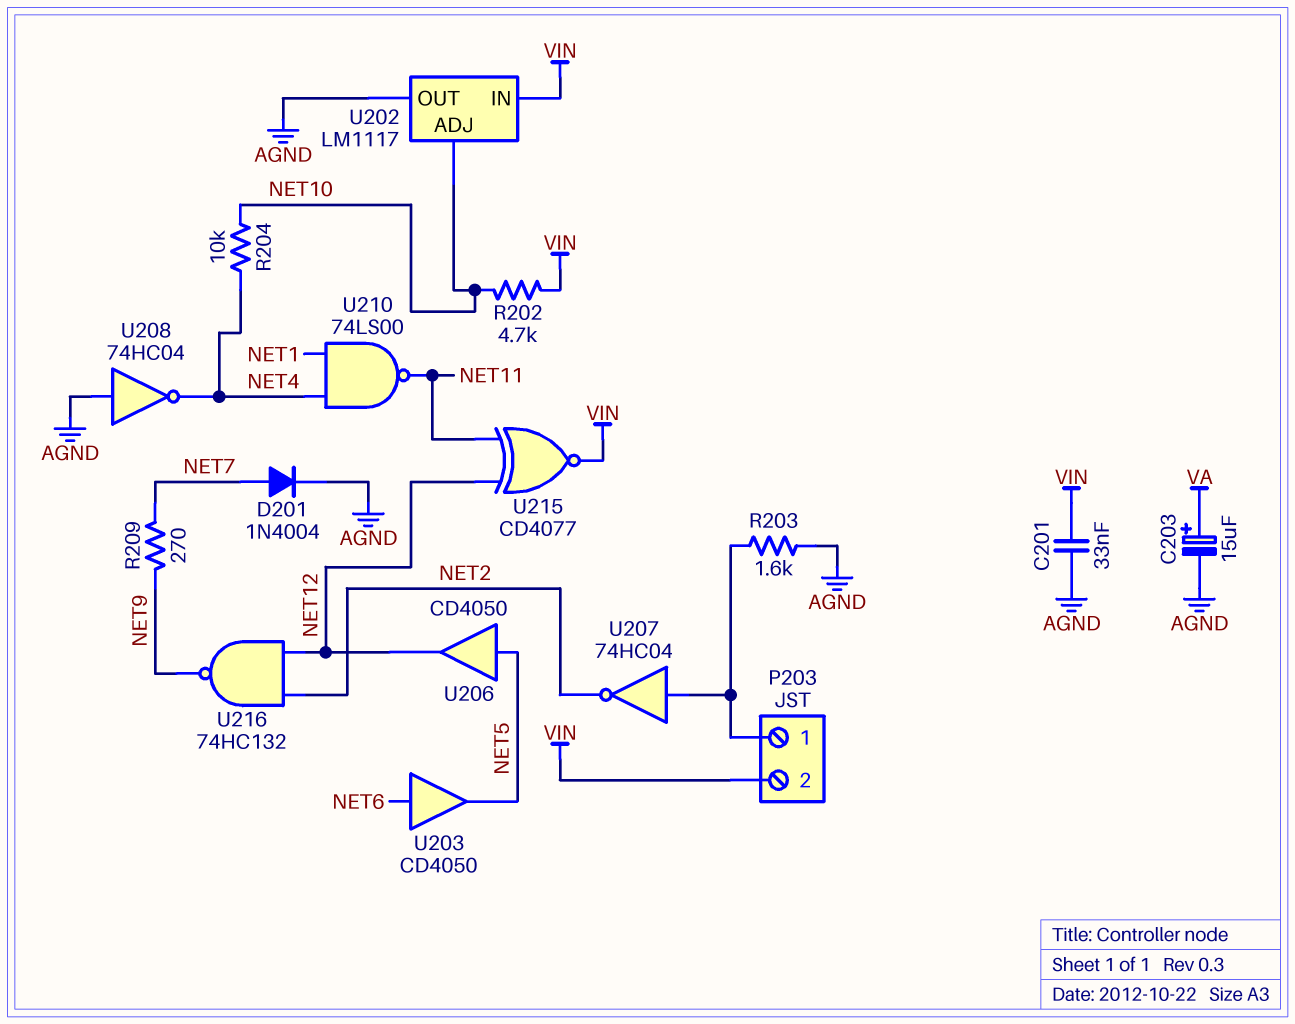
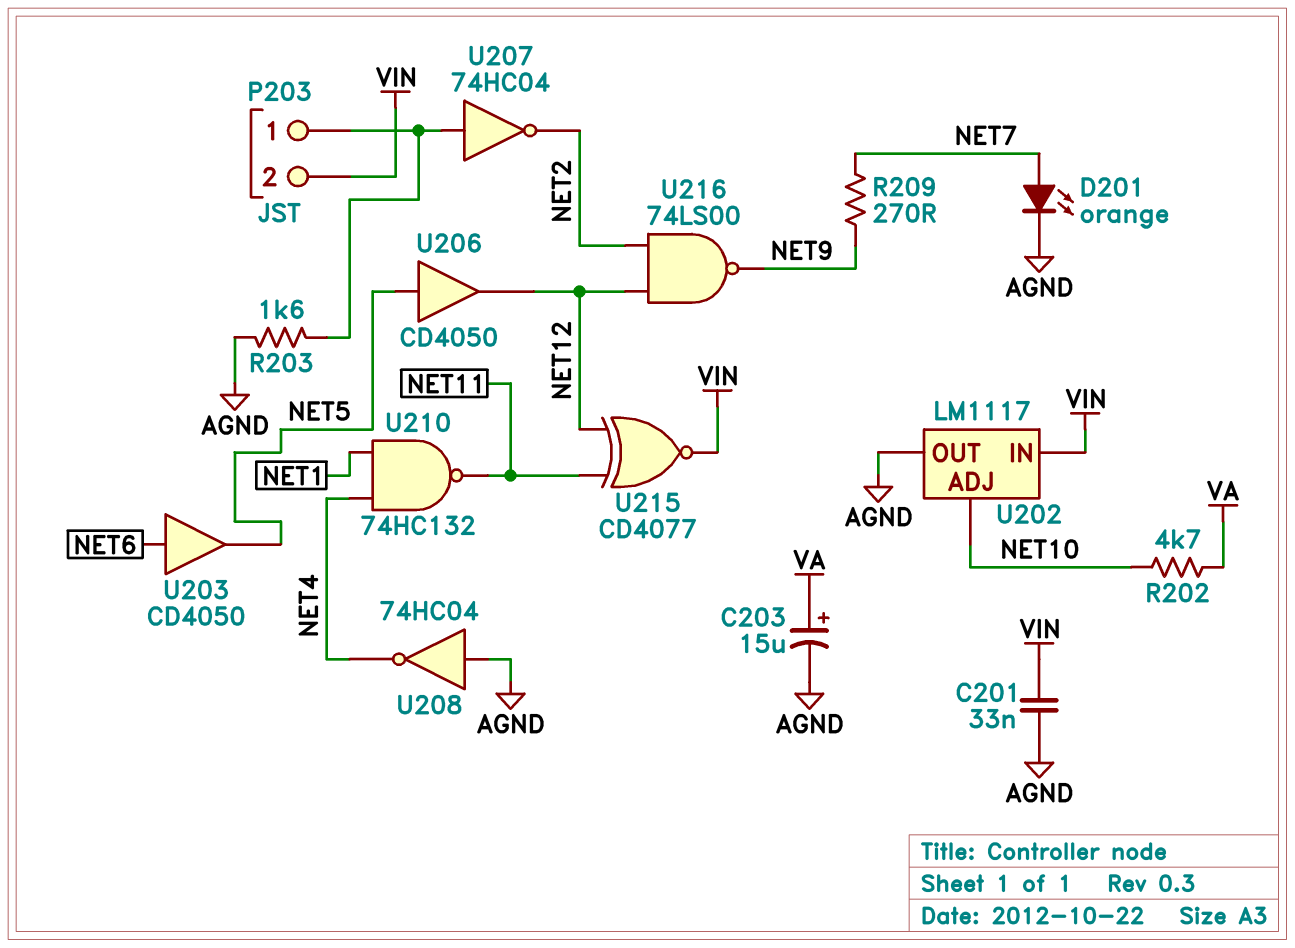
D201: diode 1N4004 (A NET7, K AGND) -> LED orange (A NET7, K AGND)
R202: 4.7k (NET10, VIN) -> 4.7k (NET10, VA)
R204: 10k (NET4, NET10) -> none
U210: NAND 74LS00 (in NET1, in NET4, out NET11) -> NAND 74HC132 (in NET1, in NET4, out NET11)
U216: NAND 74HC132 (in NET2, in NET12, out NET9) -> NAND 74LS00 (in NET2, in NET12, out NET9)

